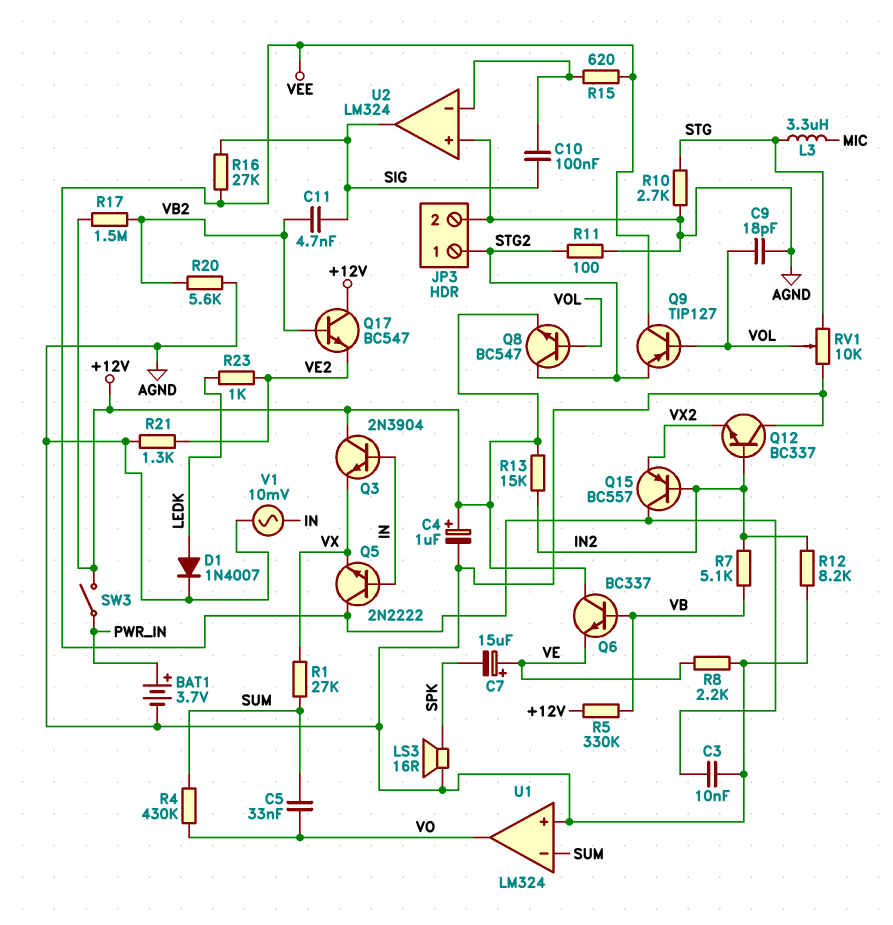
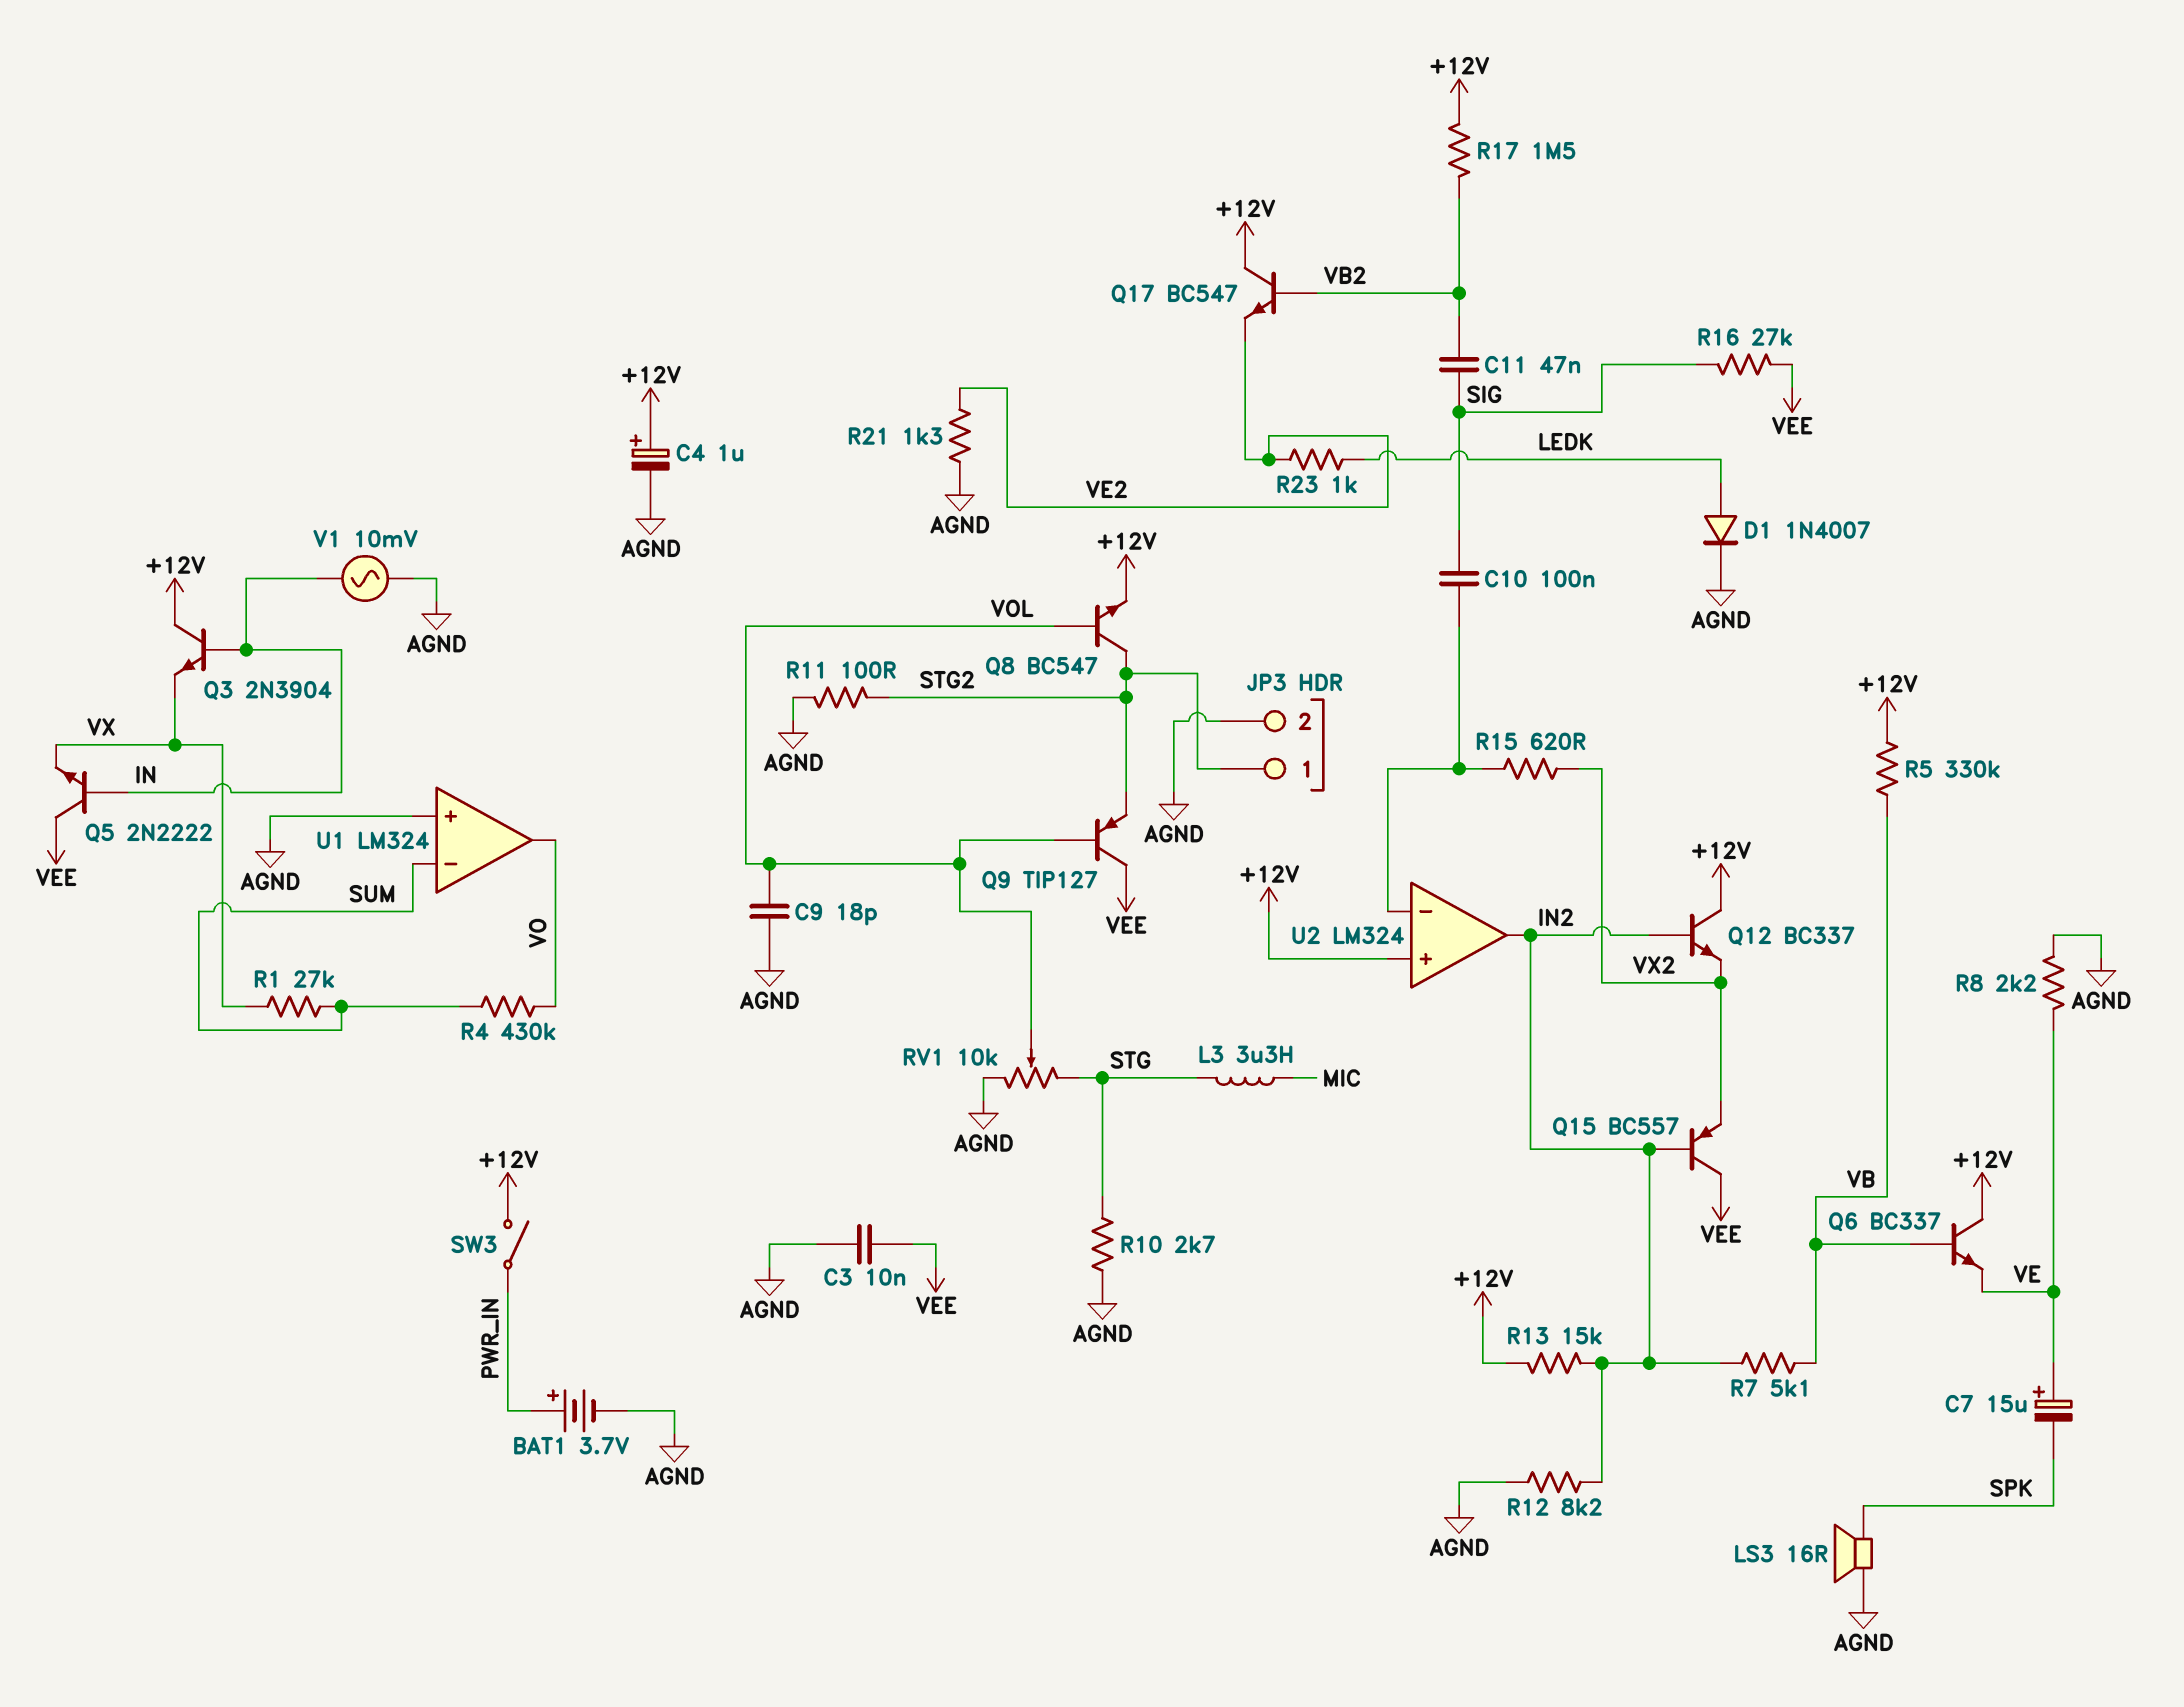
C5: 33nF (SUM, VO) -> none
C11: 4.7nF (SIG, VB2) -> 47nF (SIG, VB2)
Q12: NPN BC337 (B IN2, C AGND, E VX2) -> NPN BC337 (B IN2, C +12V, E VX2)
R15: 620 (U2/in-, VEE) -> 620 (U2/in-, VX2)
R20: 5.6k (AGND, VB2) -> none
U2 pin in+: AGND -> +12V
U2 pin out: SIG -> IN2

